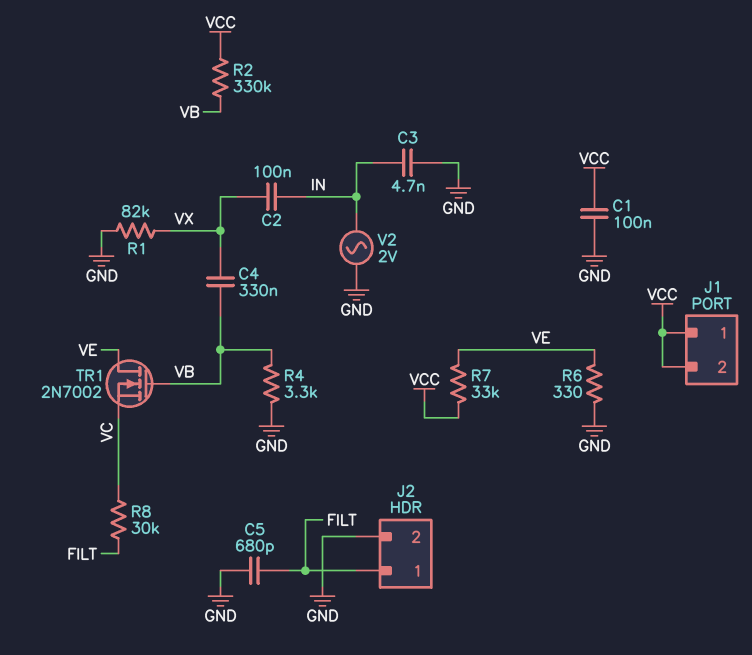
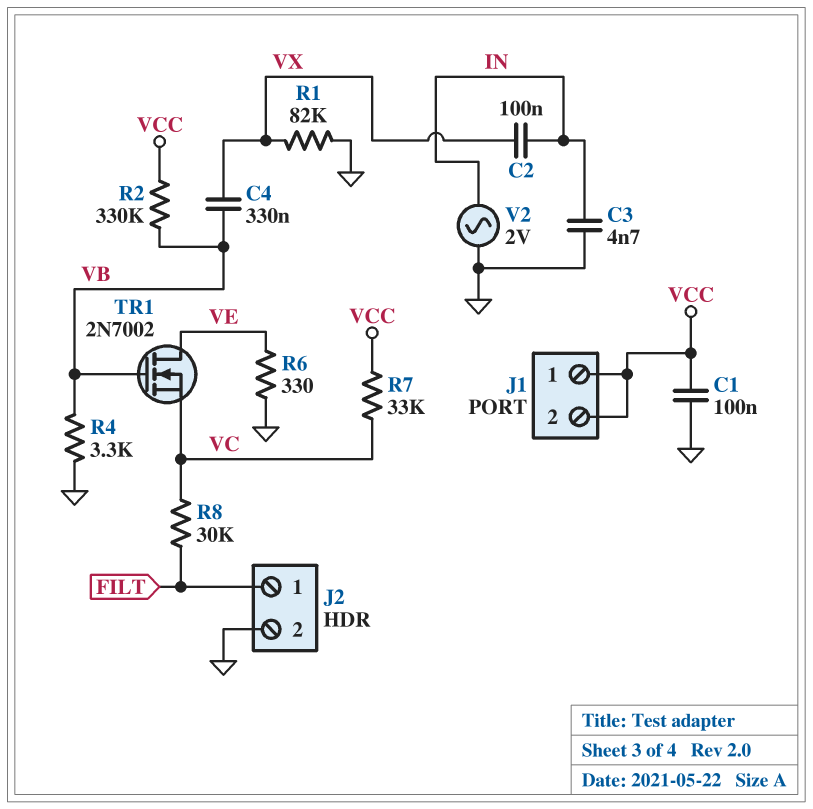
C5: 680pF (FILT, GND) -> none
R7: 33k (VCC, VE) -> 33k (VC, VCC)

